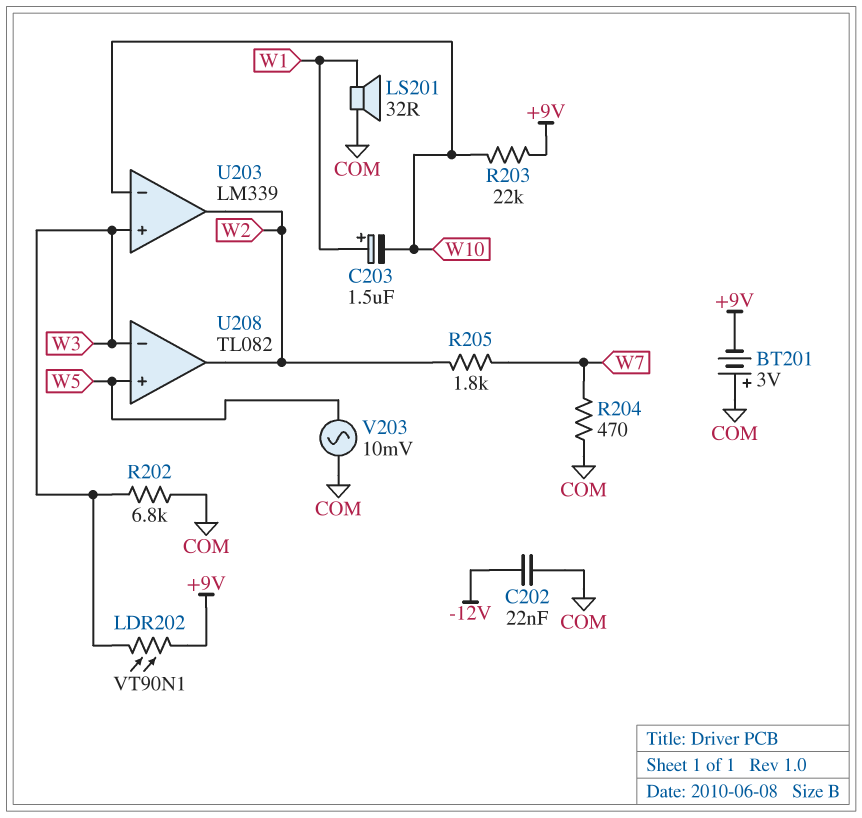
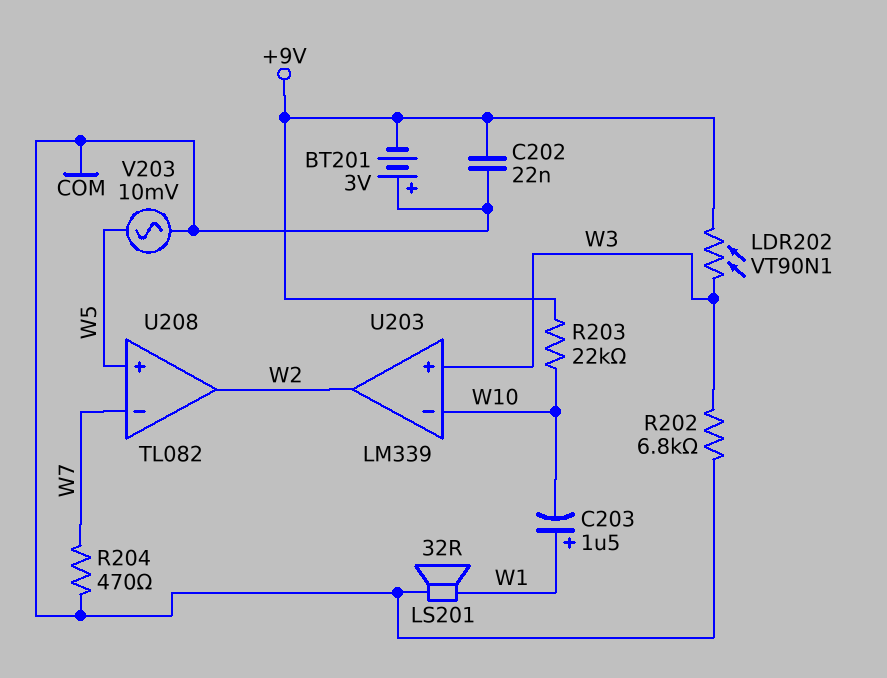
C202: 22nF (-12V, COM) -> 22nF (+9V, COM)
R205: 1.8k (W2, W7) -> none
U208 pin in-: W3 -> W7

